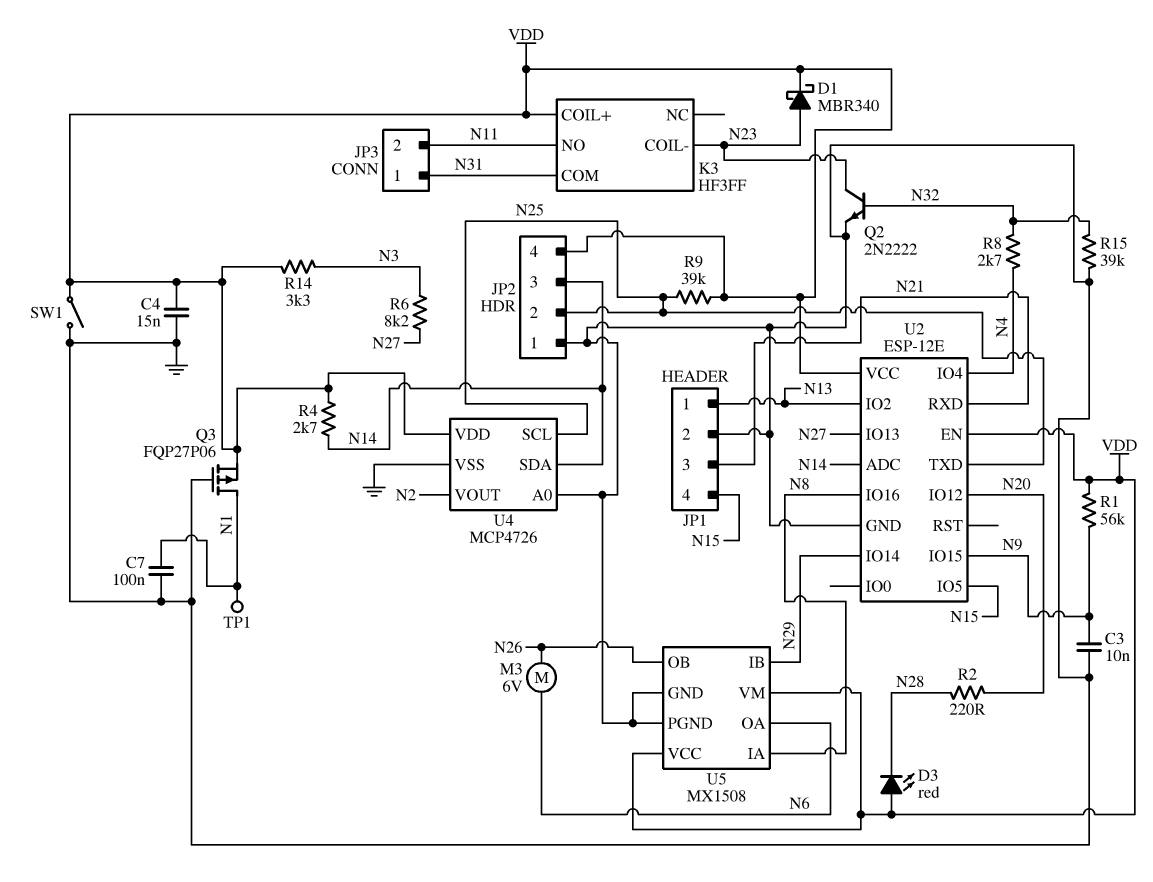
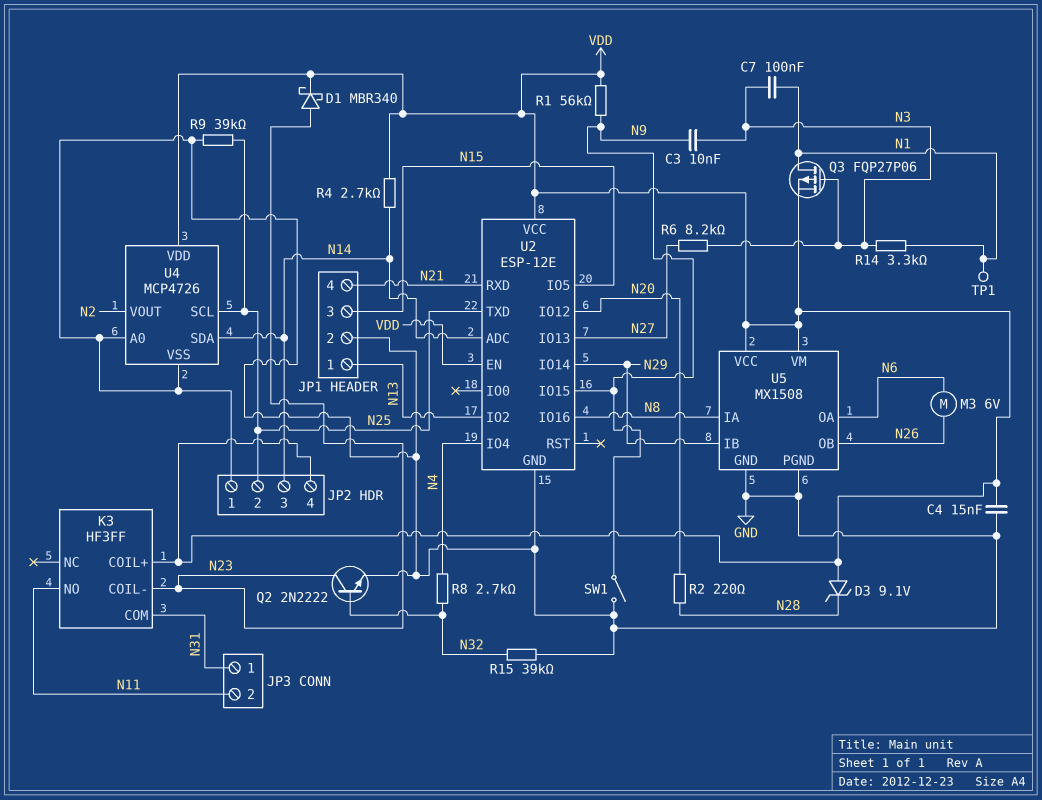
C3: 10nF (GND, N9) -> 10nF (N3, N9)
C7: 100nF (GND, N1) -> 100nF (N1, N3)
D3: LED red (A VDD, K N28) -> zener 9.1V (A VDD, K N28)
JP1 pin 3: N21 -> N15
JP1 pin 4: N15 -> N21
Q3: PMOS FQP27P06 (G GND, D N1, S VDD) -> PMOS FQP27P06 (G N3, D N1, S VDD)
R9: 39k (N25, VDD) -> 39k (GND, N25)
R14: 3.3k (N3, VDD) -> 3.3k (N1, N3)
SW1: switch (GND, VDD) -> switch (GND, N9)

